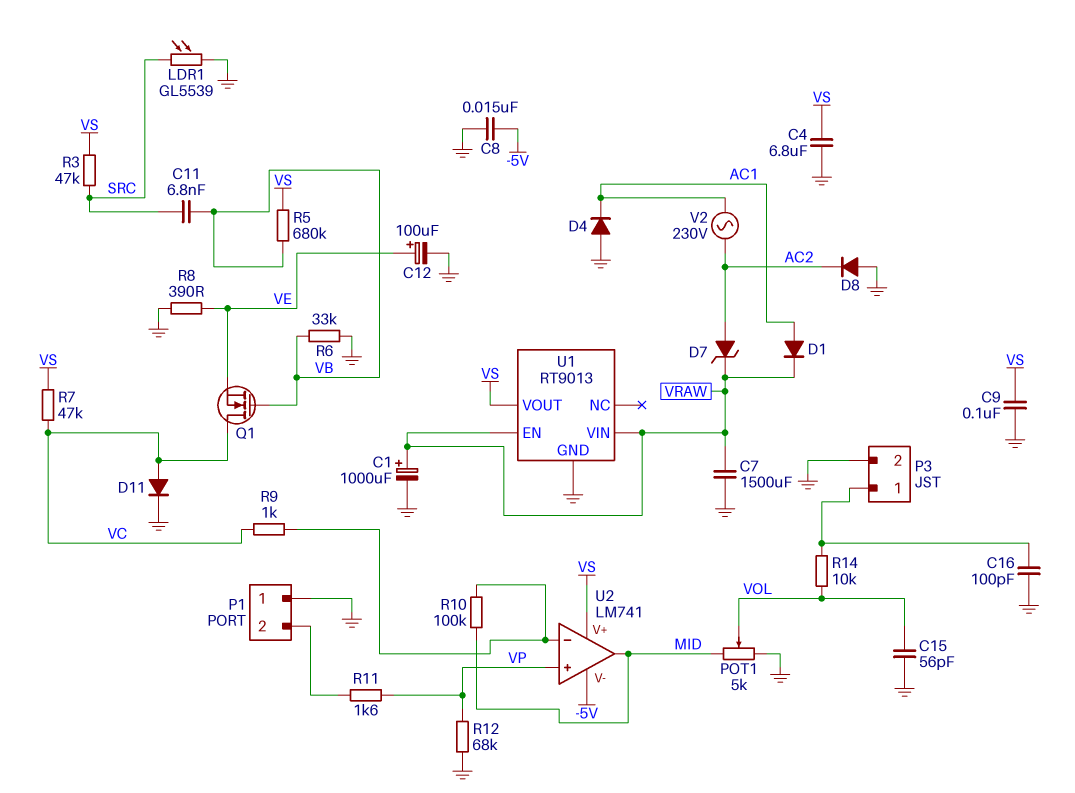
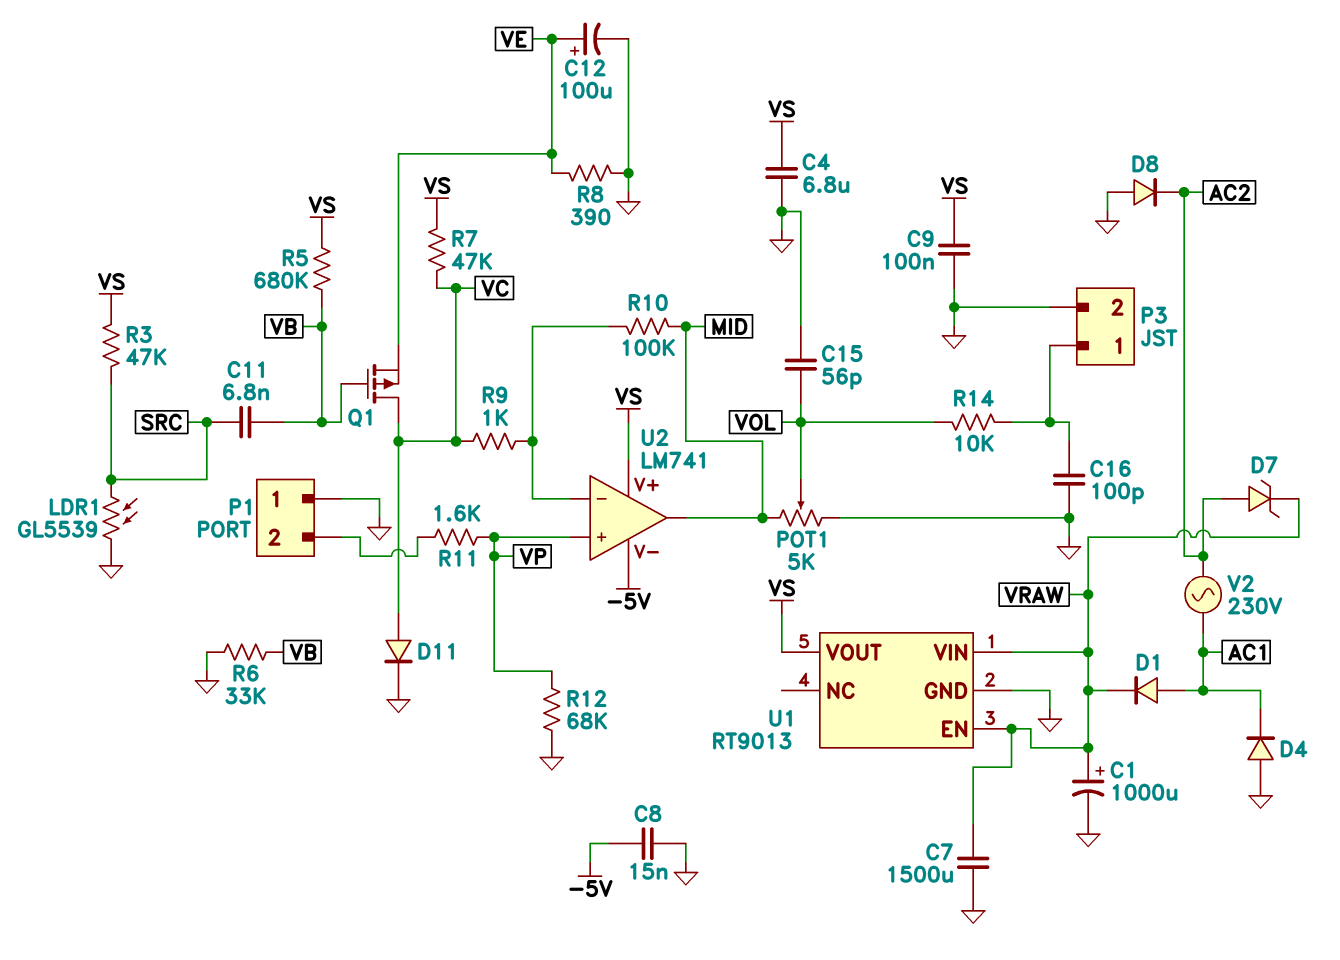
Q1: NMOS (G VB, D VC, S VE) -> PMOS (G VB, D VC, S VE)

